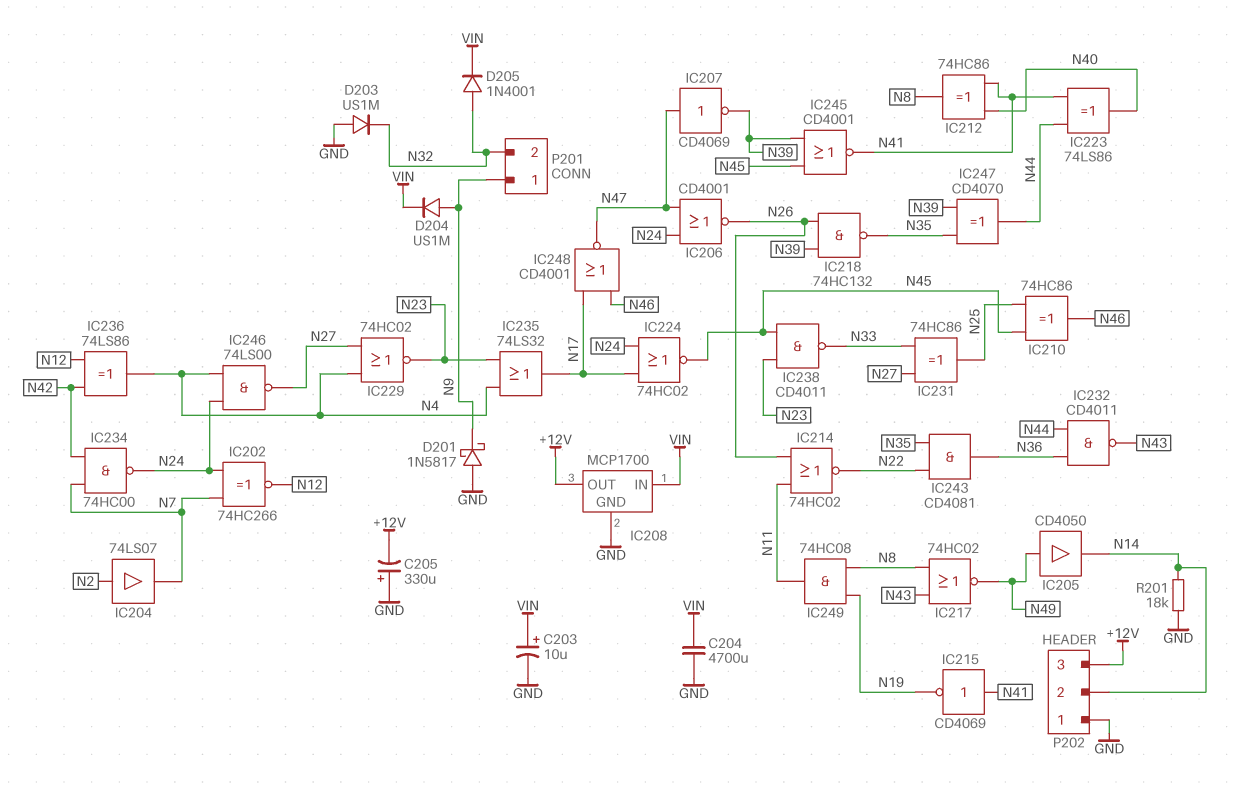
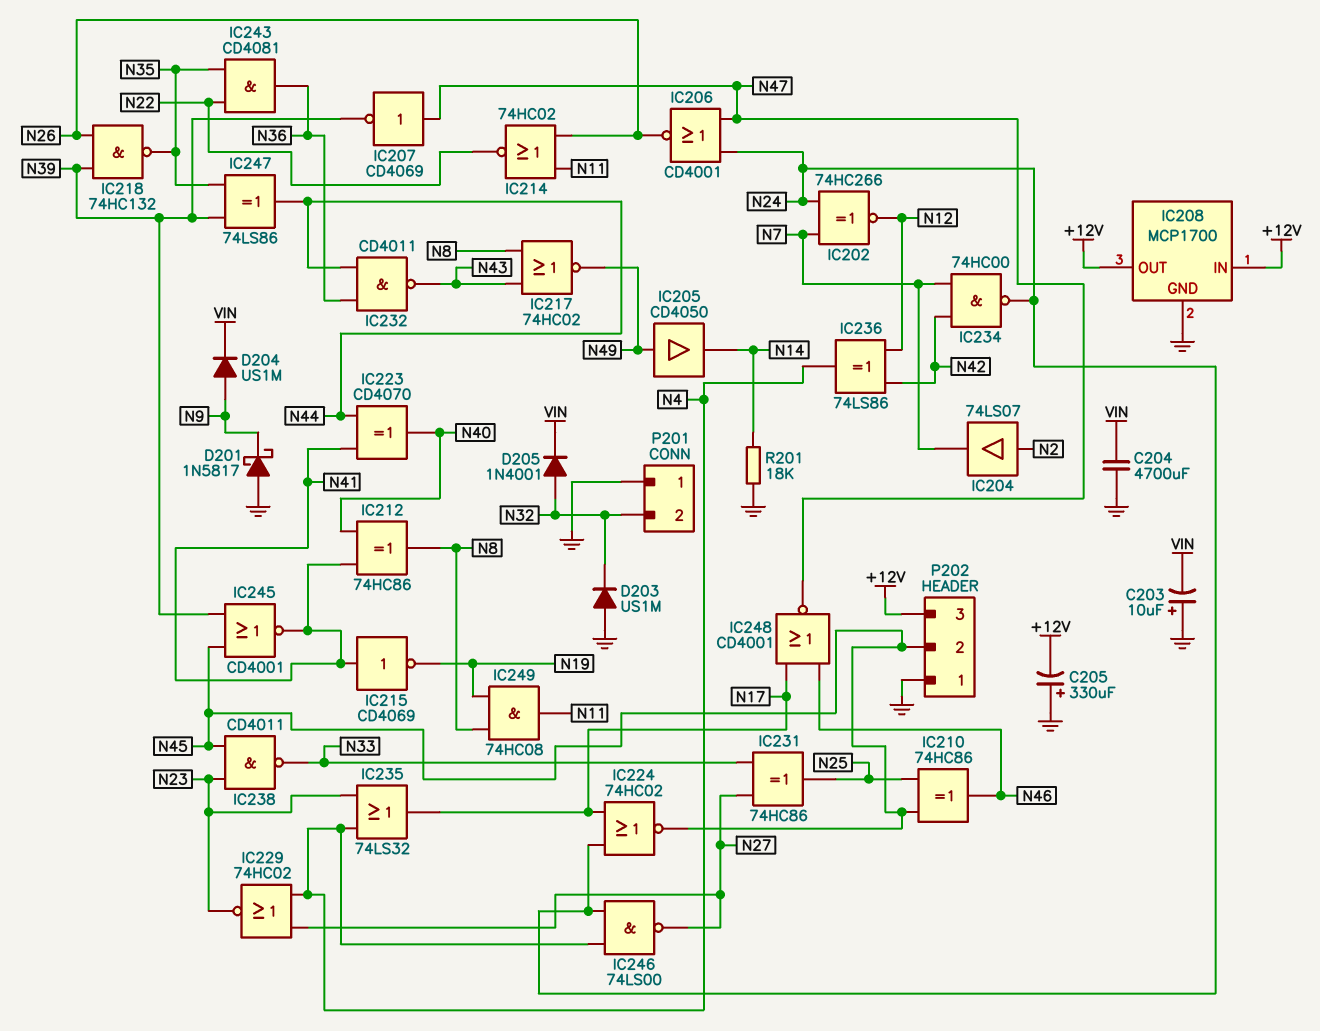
C203: 10uF (plus VIN, minus GND) -> 10uF (plus GND, minus VIN)
IC208 pin IN: VIN -> +12V
IC223: XOR 74LS86 (in N41, in N44, out N40) -> XOR CD4070 (in N41, in N44, out N40)
IC247: XOR CD4070 (in N35, in N39, out N44) -> XOR 74LS86 (in N35, in N39, out N44)
P201 pin 1: N9 -> GND
P202 pin 2: N14 -> N45

